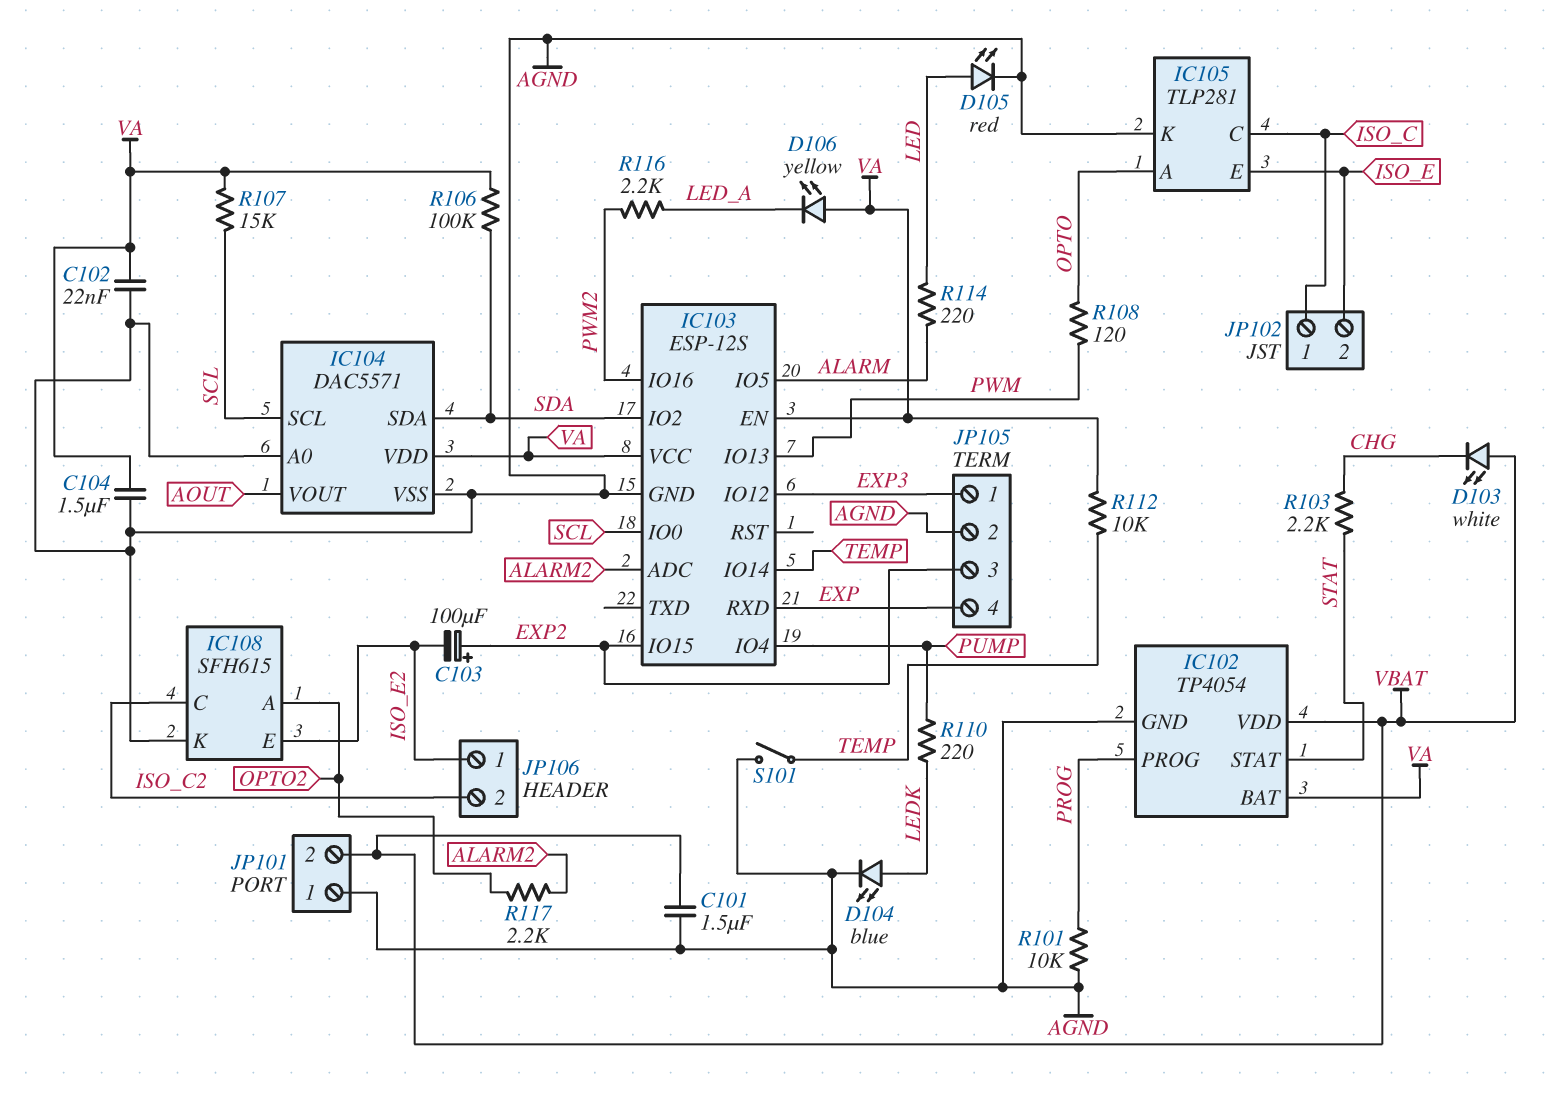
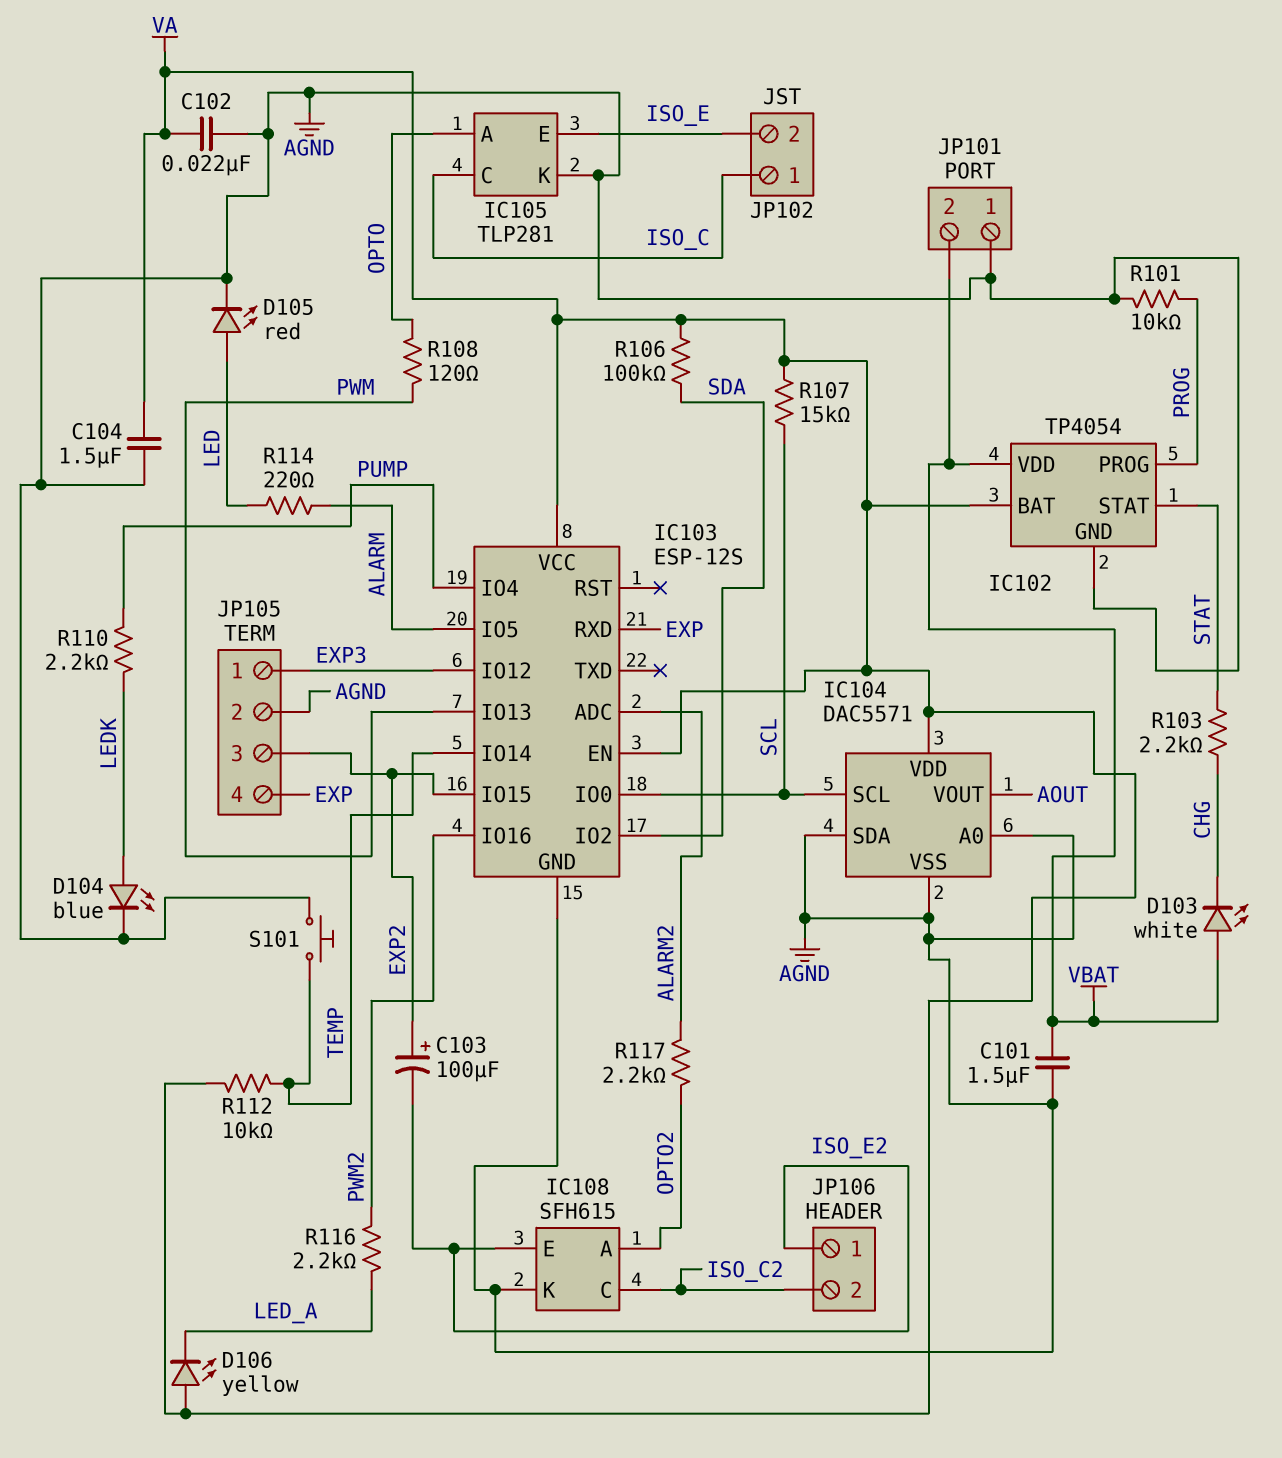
IC104 pin SDA: SDA -> AGND
R110: 220 (LEDK, PUMP) -> 2.2k (LEDK, PUMP)
S101: switch (AGND, TEMP) -> button (AGND, TEMP)

